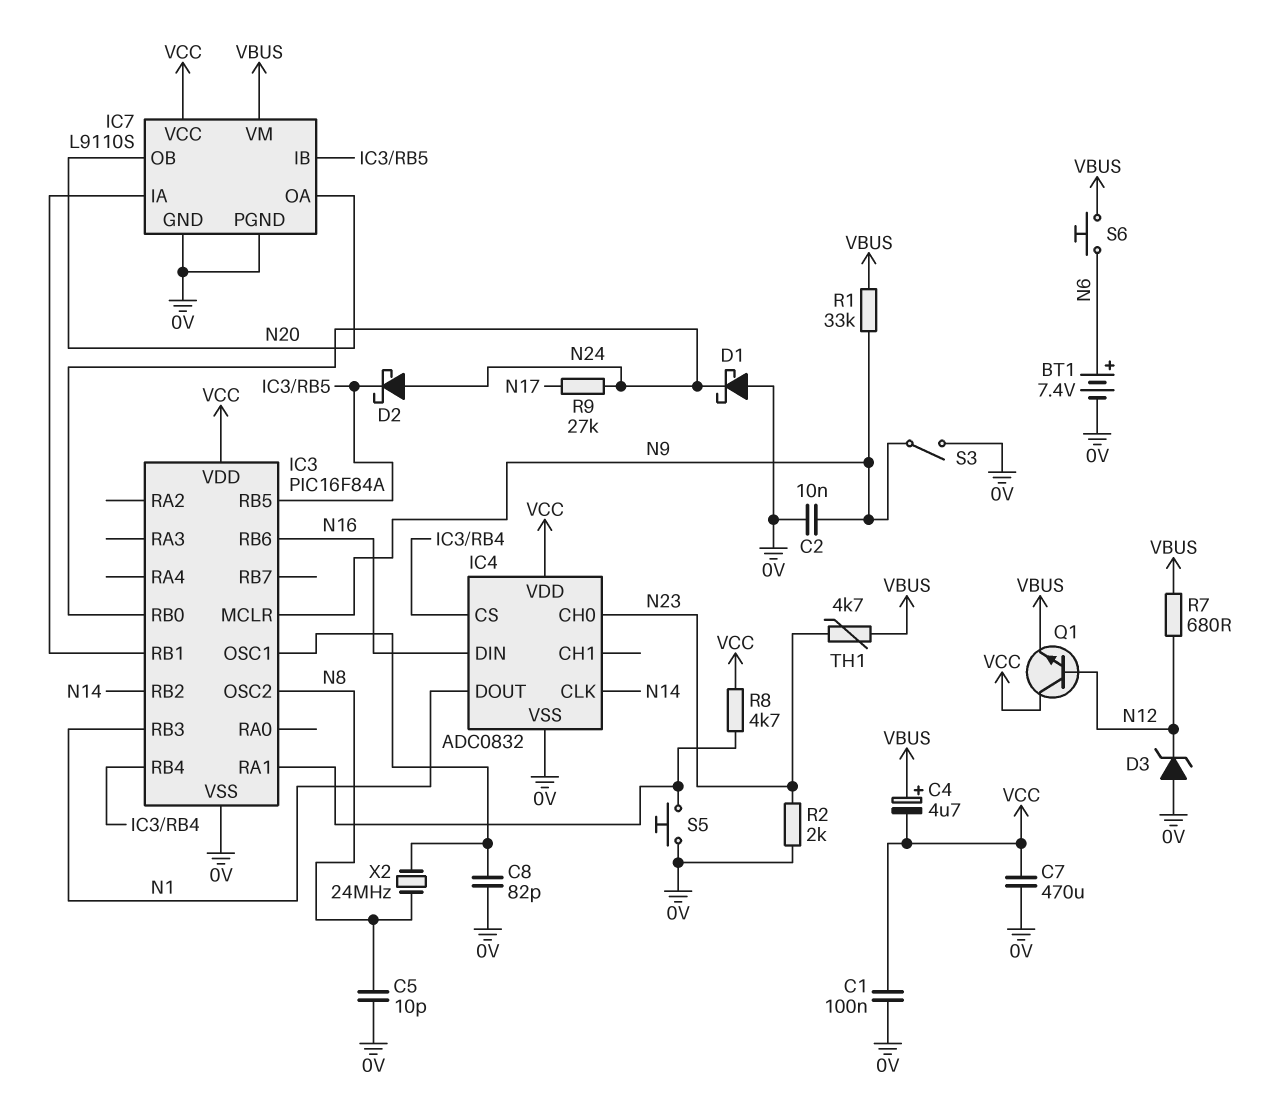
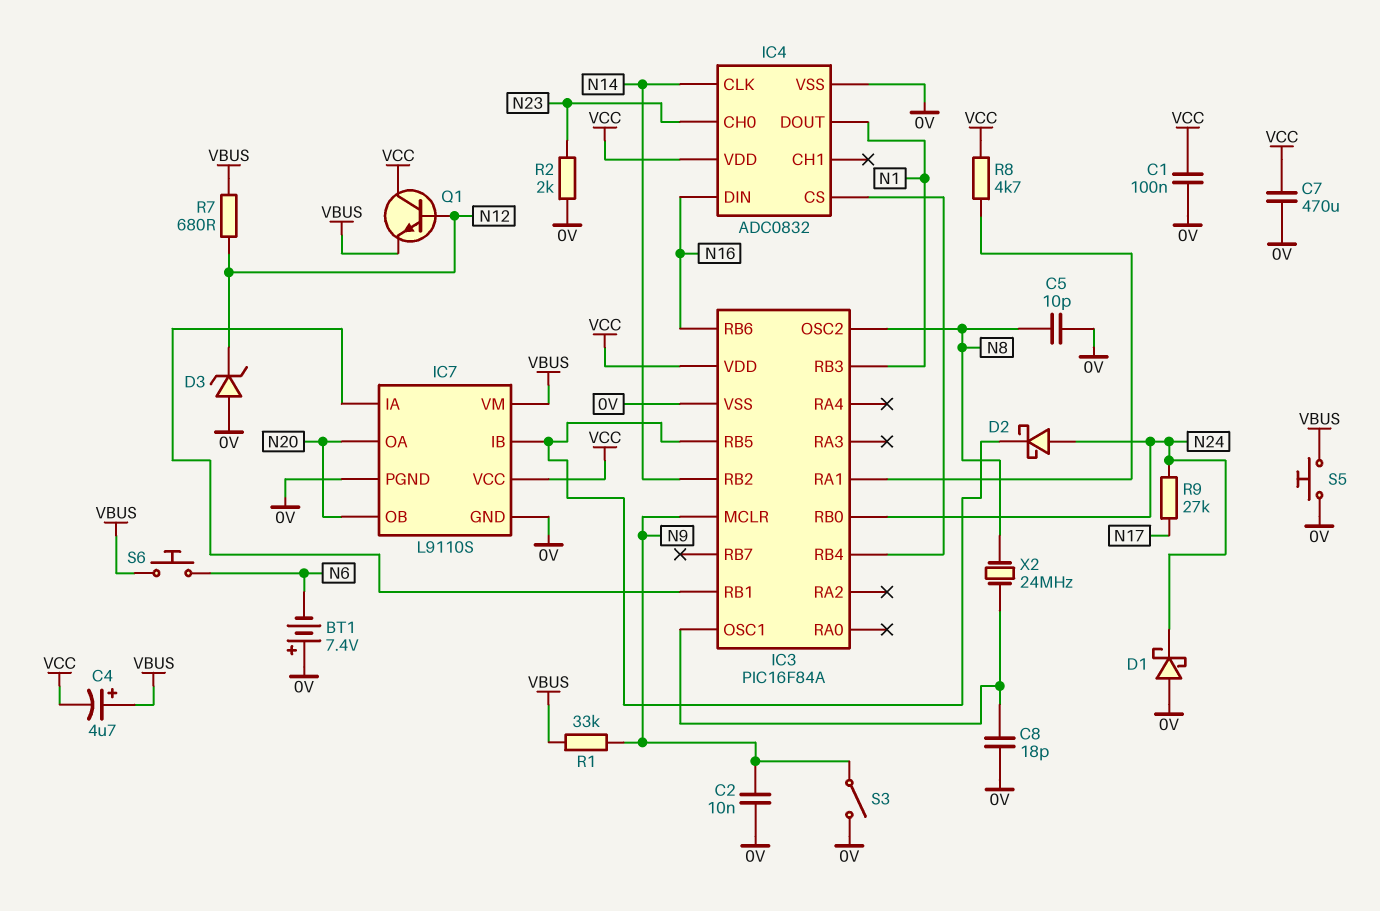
BT1: 7.4V (plus N6, minus 0V) -> 7.4V (plus 0V, minus N6)
C8: 82pF (0V, IC3/OSC1) -> 18pF (0V, IC3/OSC1)
S5: button (0V, IC3/RA1) -> button (0V, VBUS)
TH1: 4.7k (N23, VBUS) -> none

